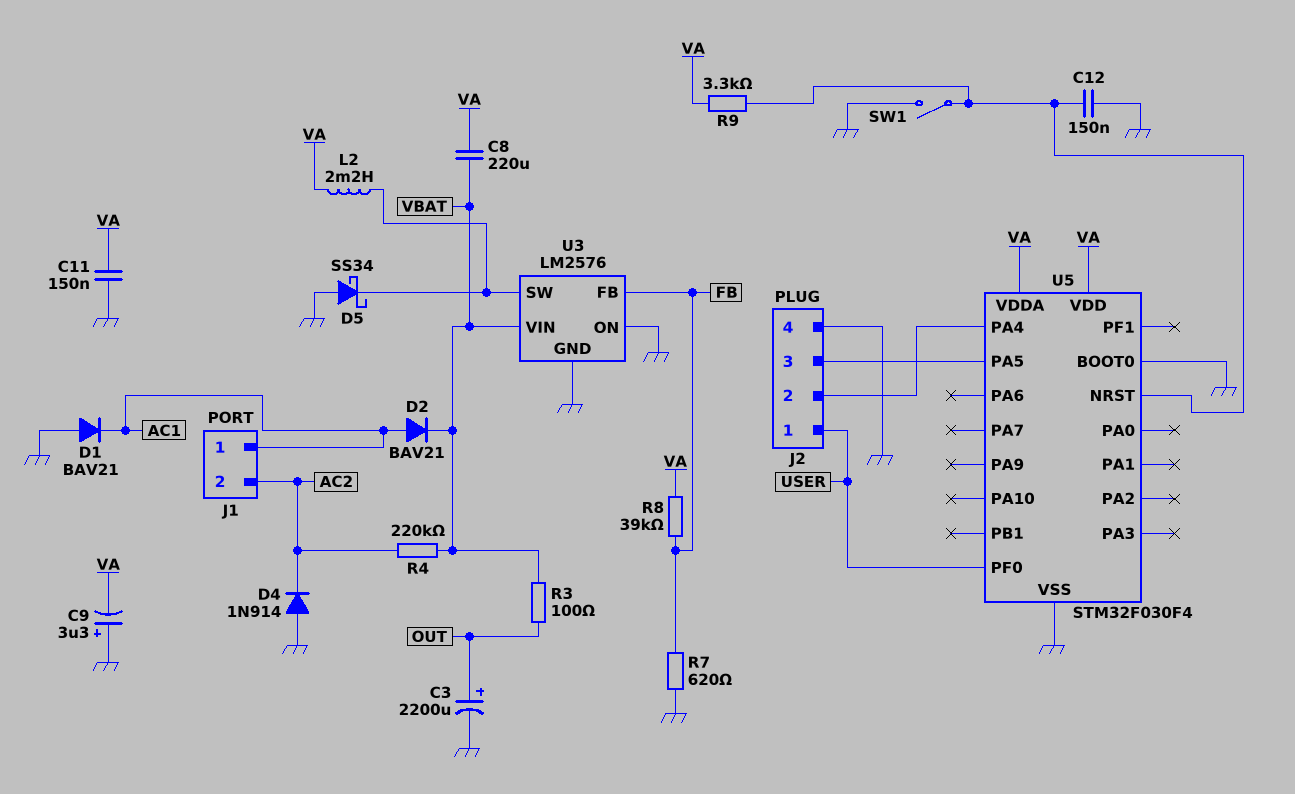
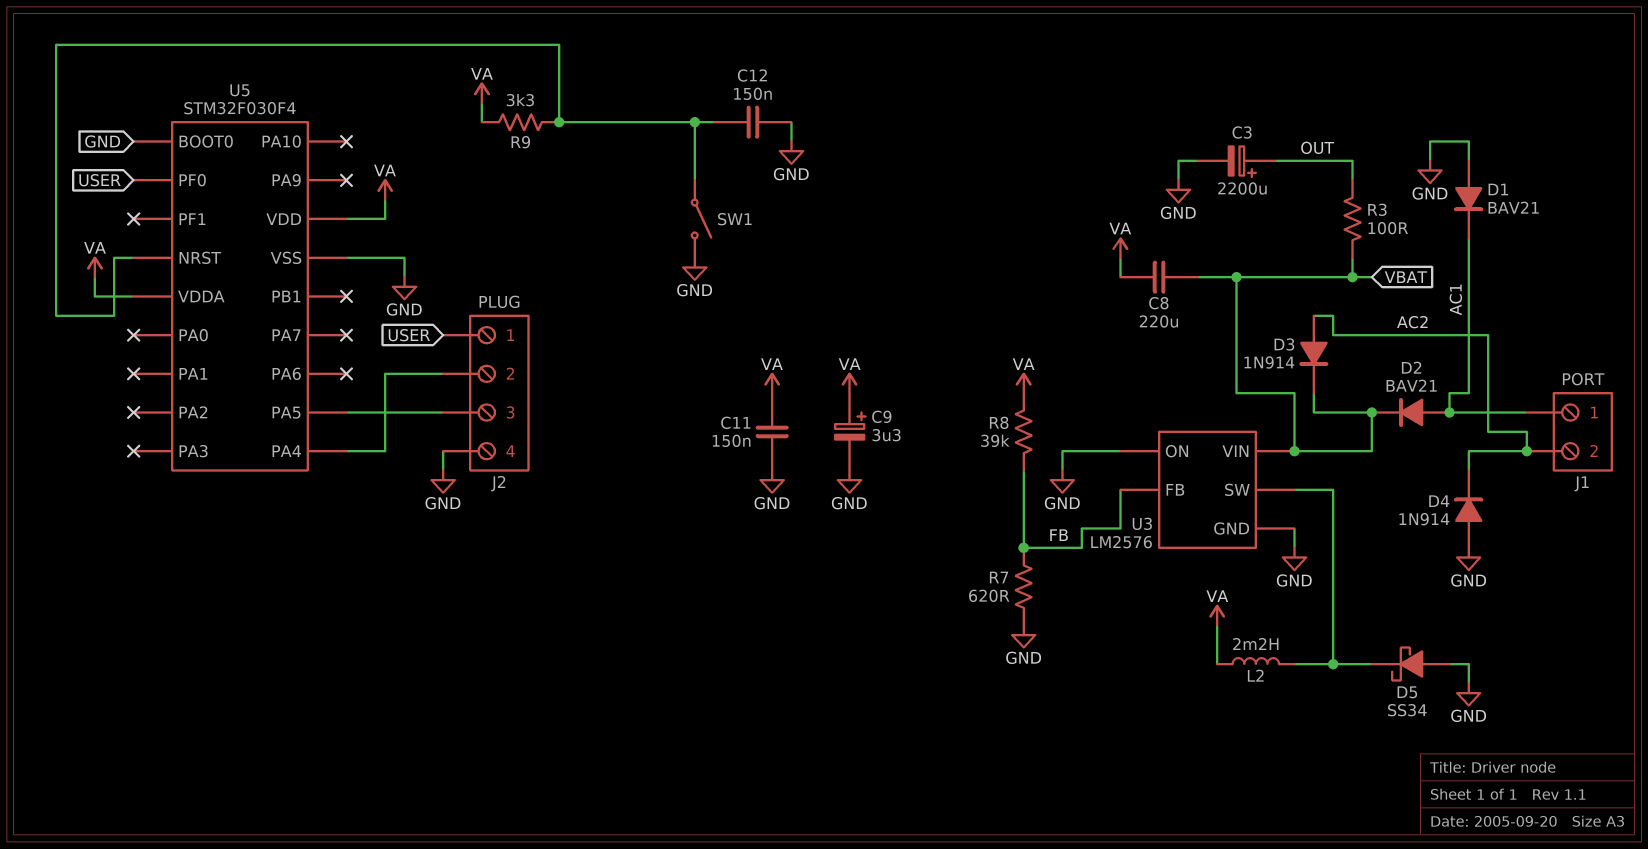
C9: 3.3uF (plus GND, minus VA) -> 3.3uF (plus VA, minus GND)
D3: none -> diode 1N914 (A AC2, K VBAT)
R4: 220k (AC2, VBAT) -> none

